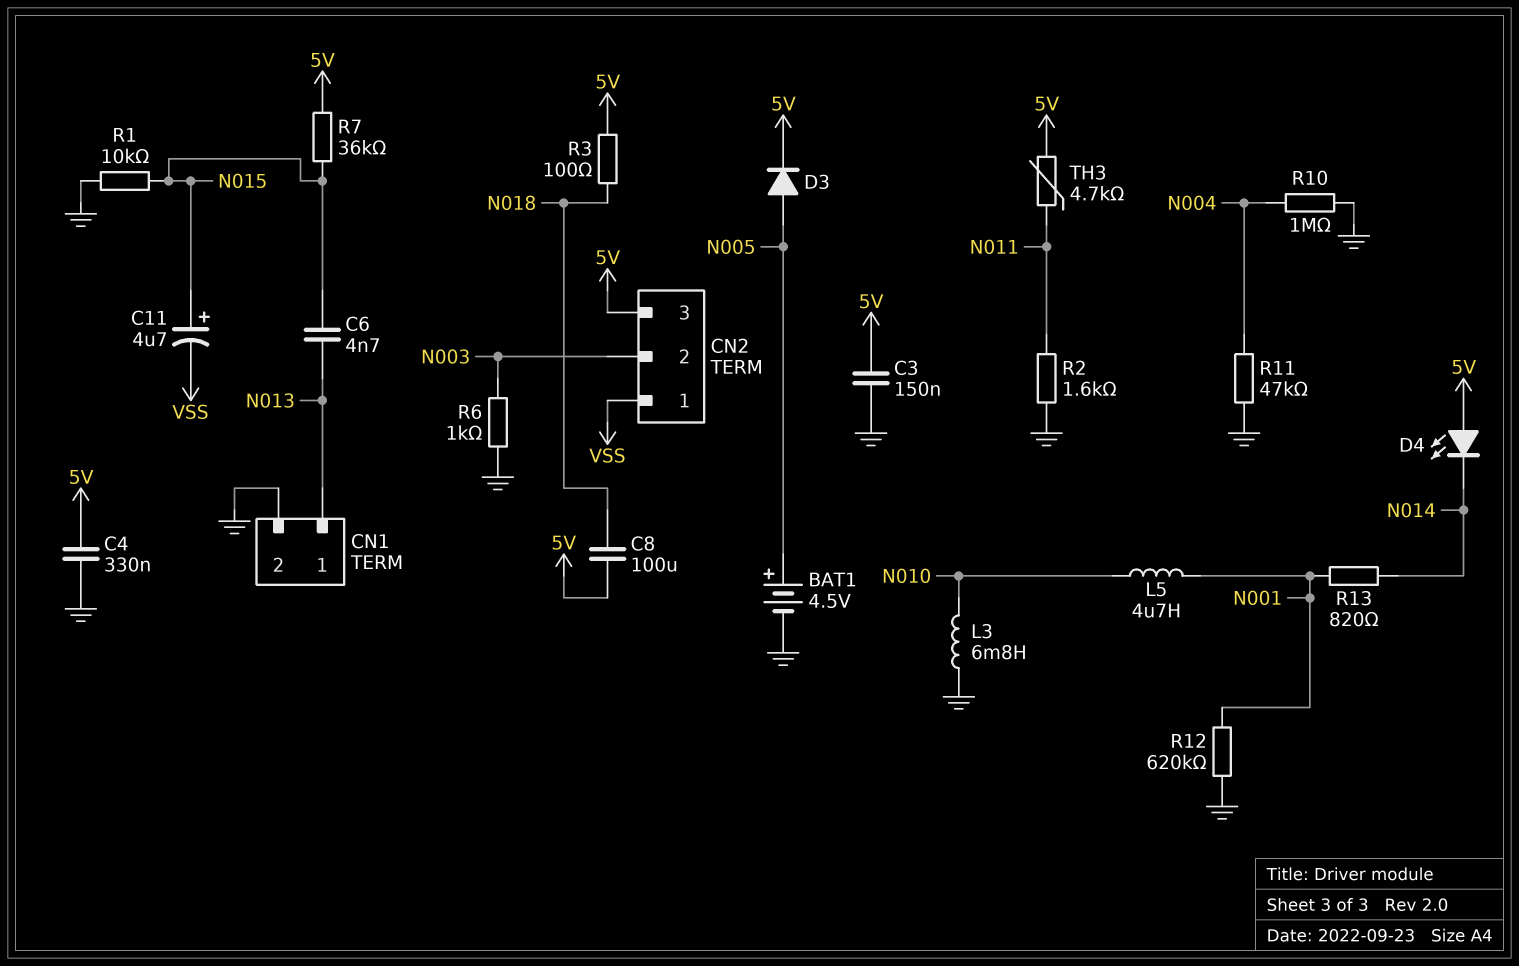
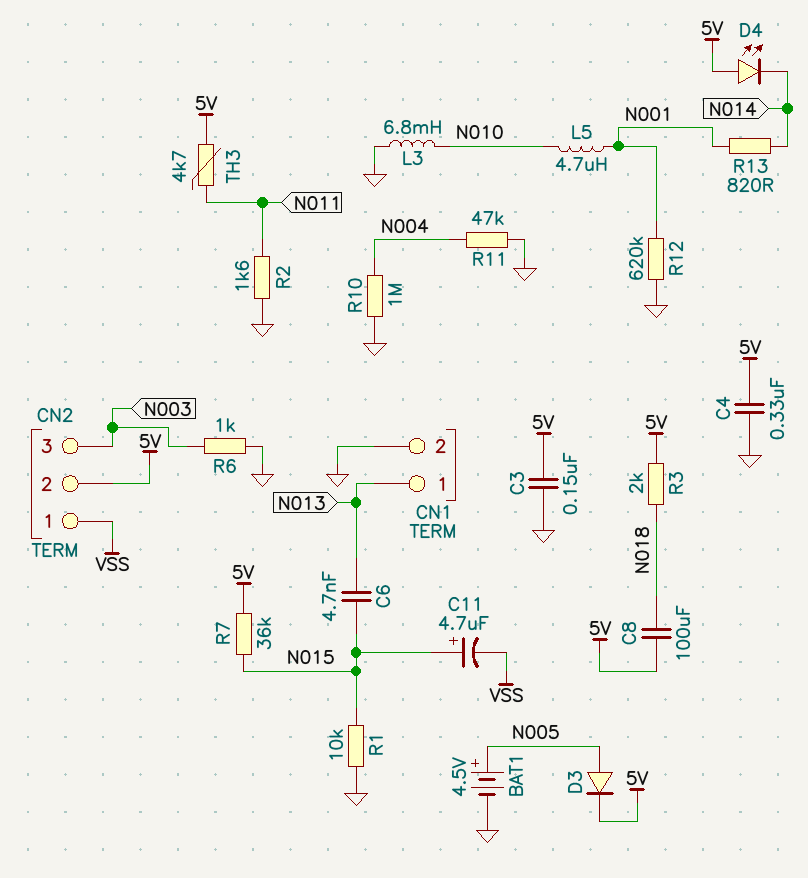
CN2 pin 2: N003 -> 5V
CN2 pin 3: 5V -> N003
R3: 100 (5V, N018) -> 2k (5V, N018)

